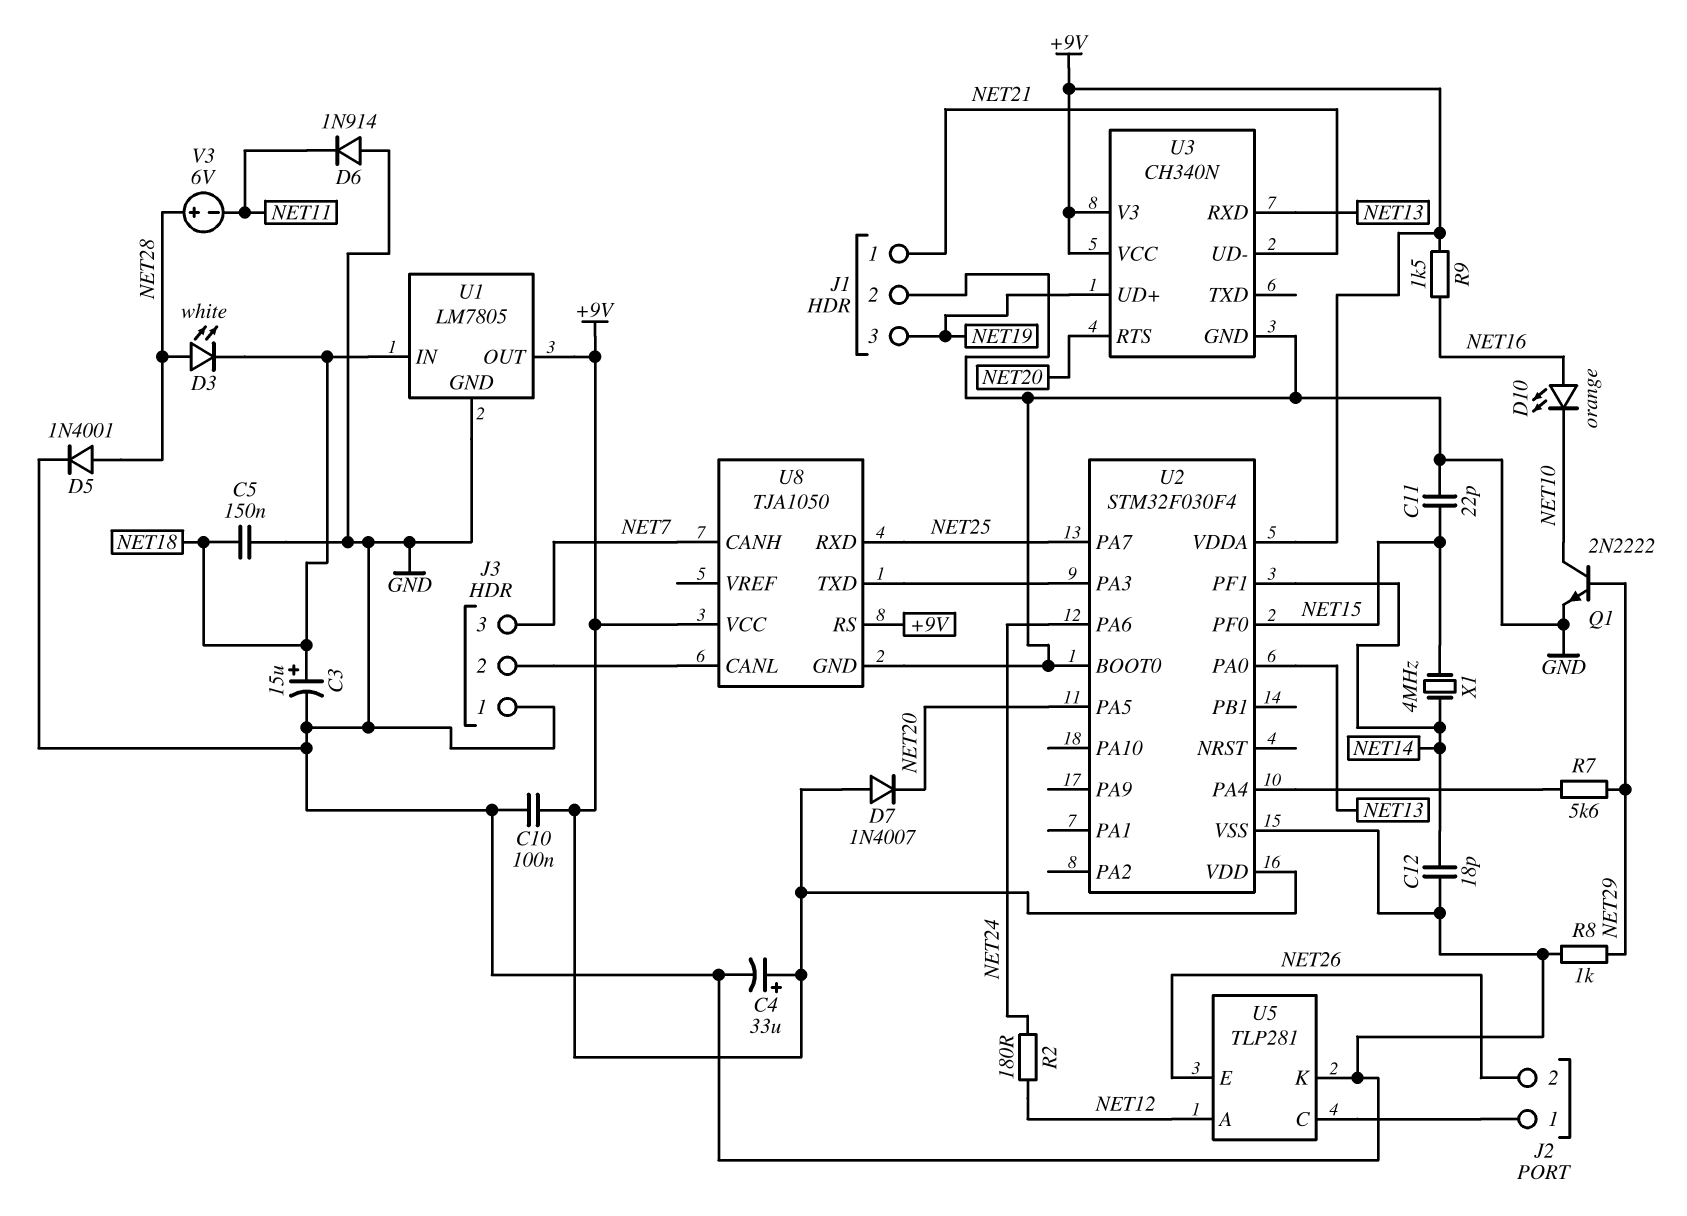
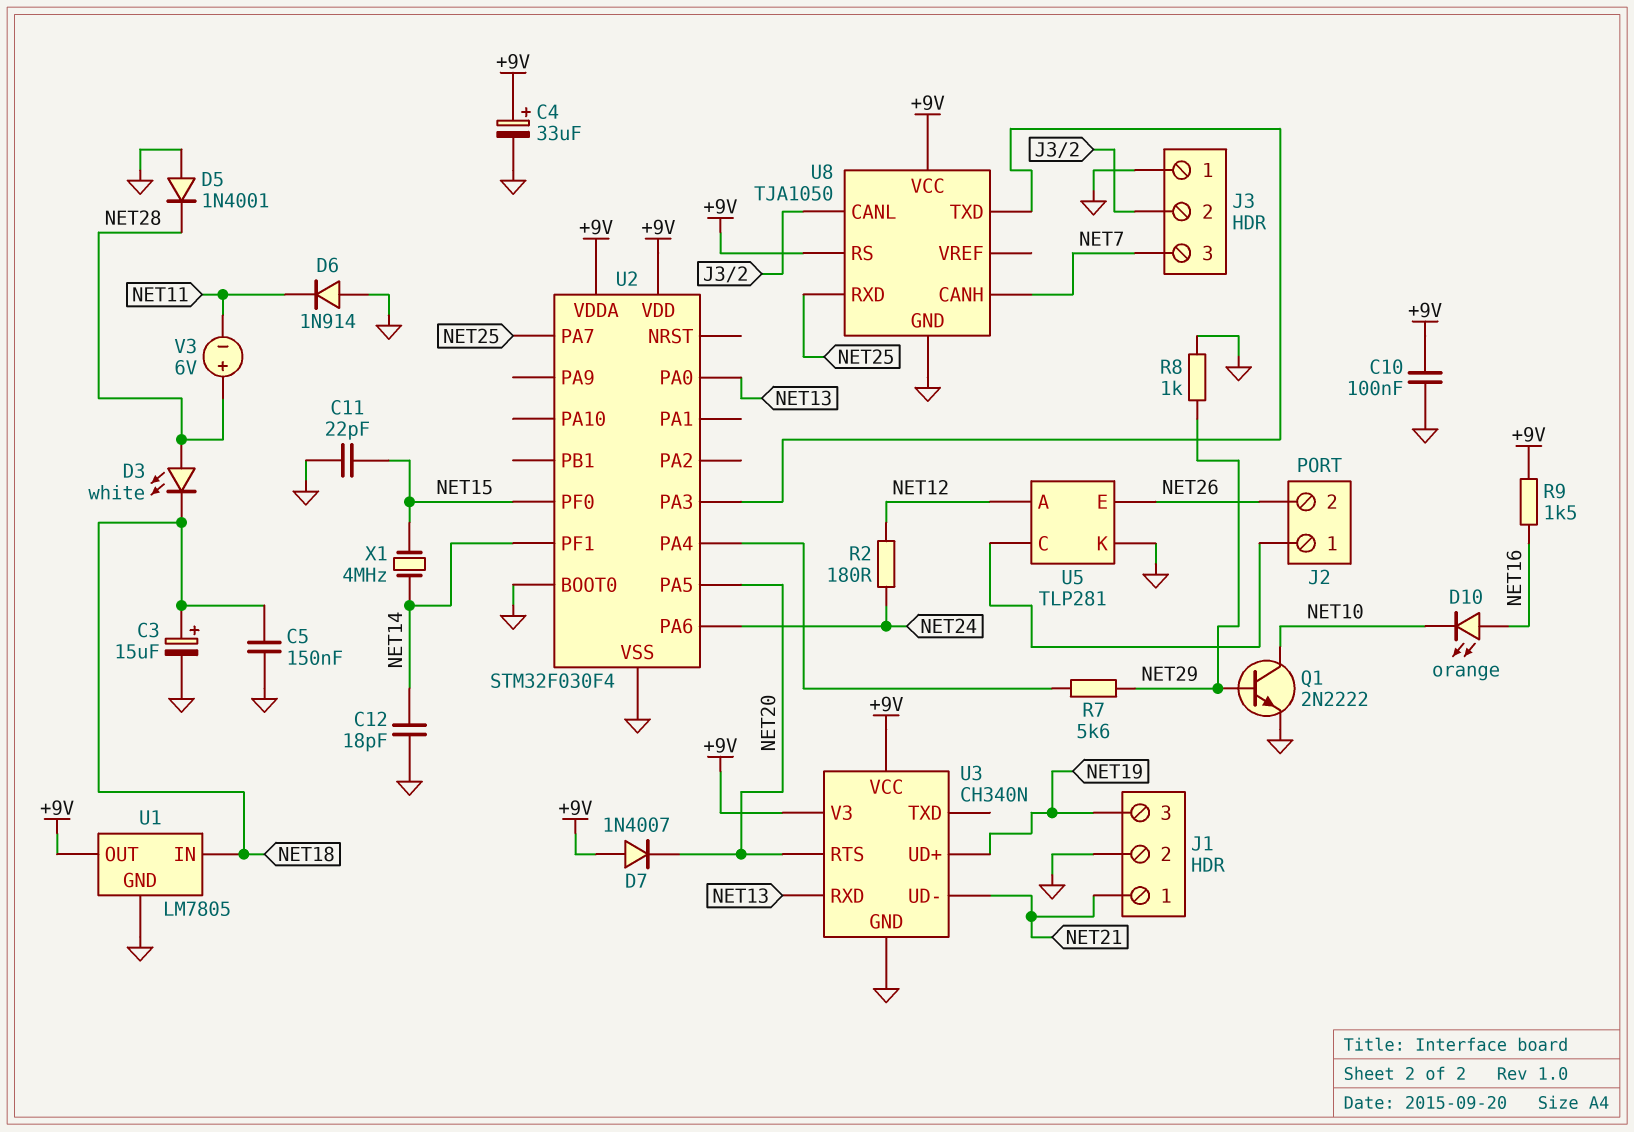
D5: diode 1N4001 (A NET28, K GND) -> diode 1N4001 (A GND, K NET28)

